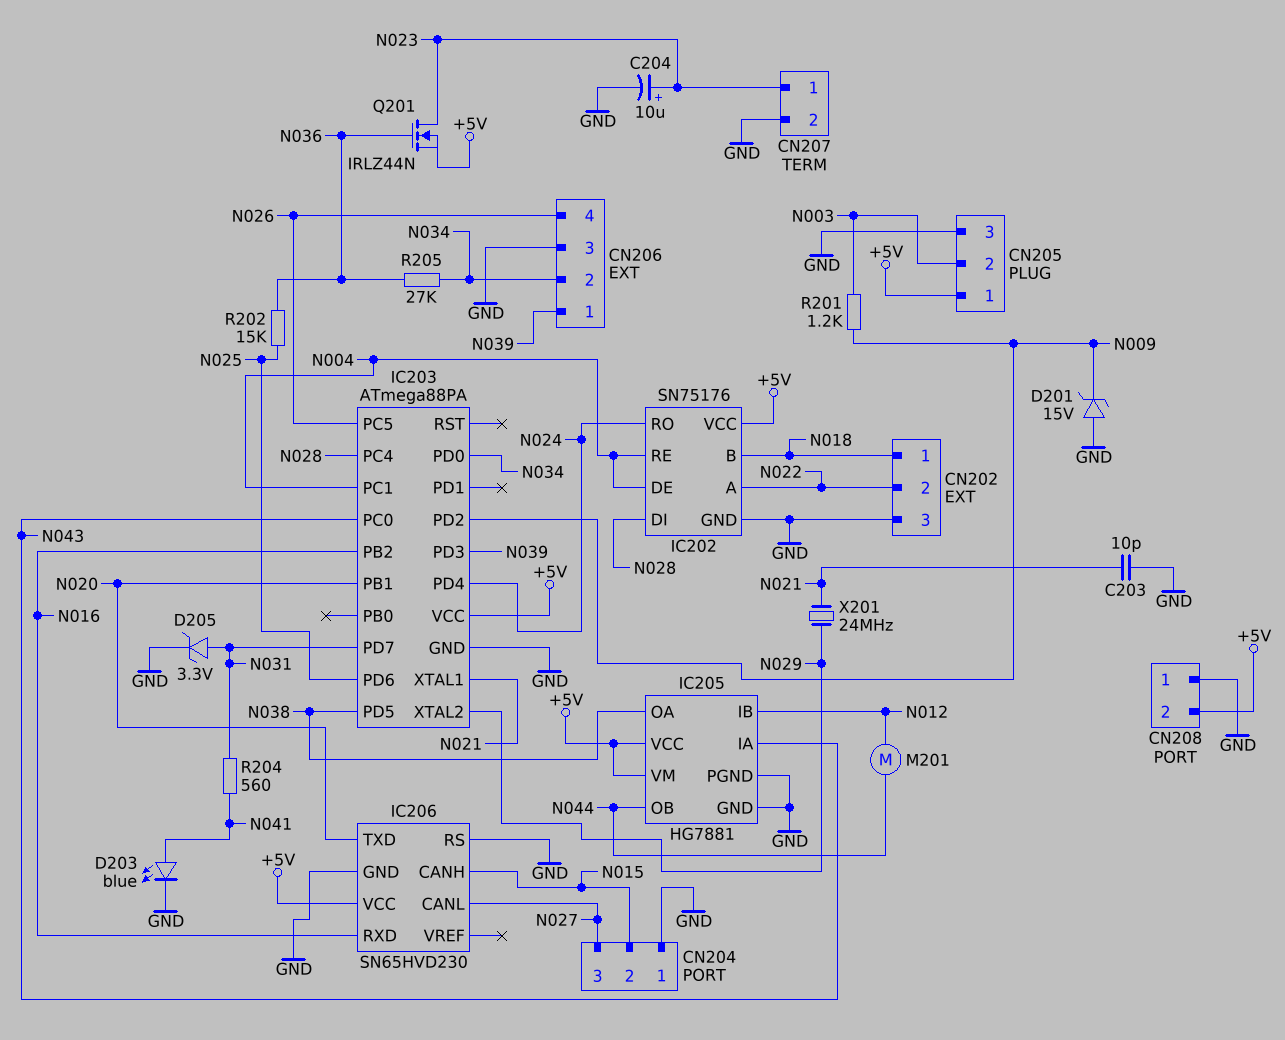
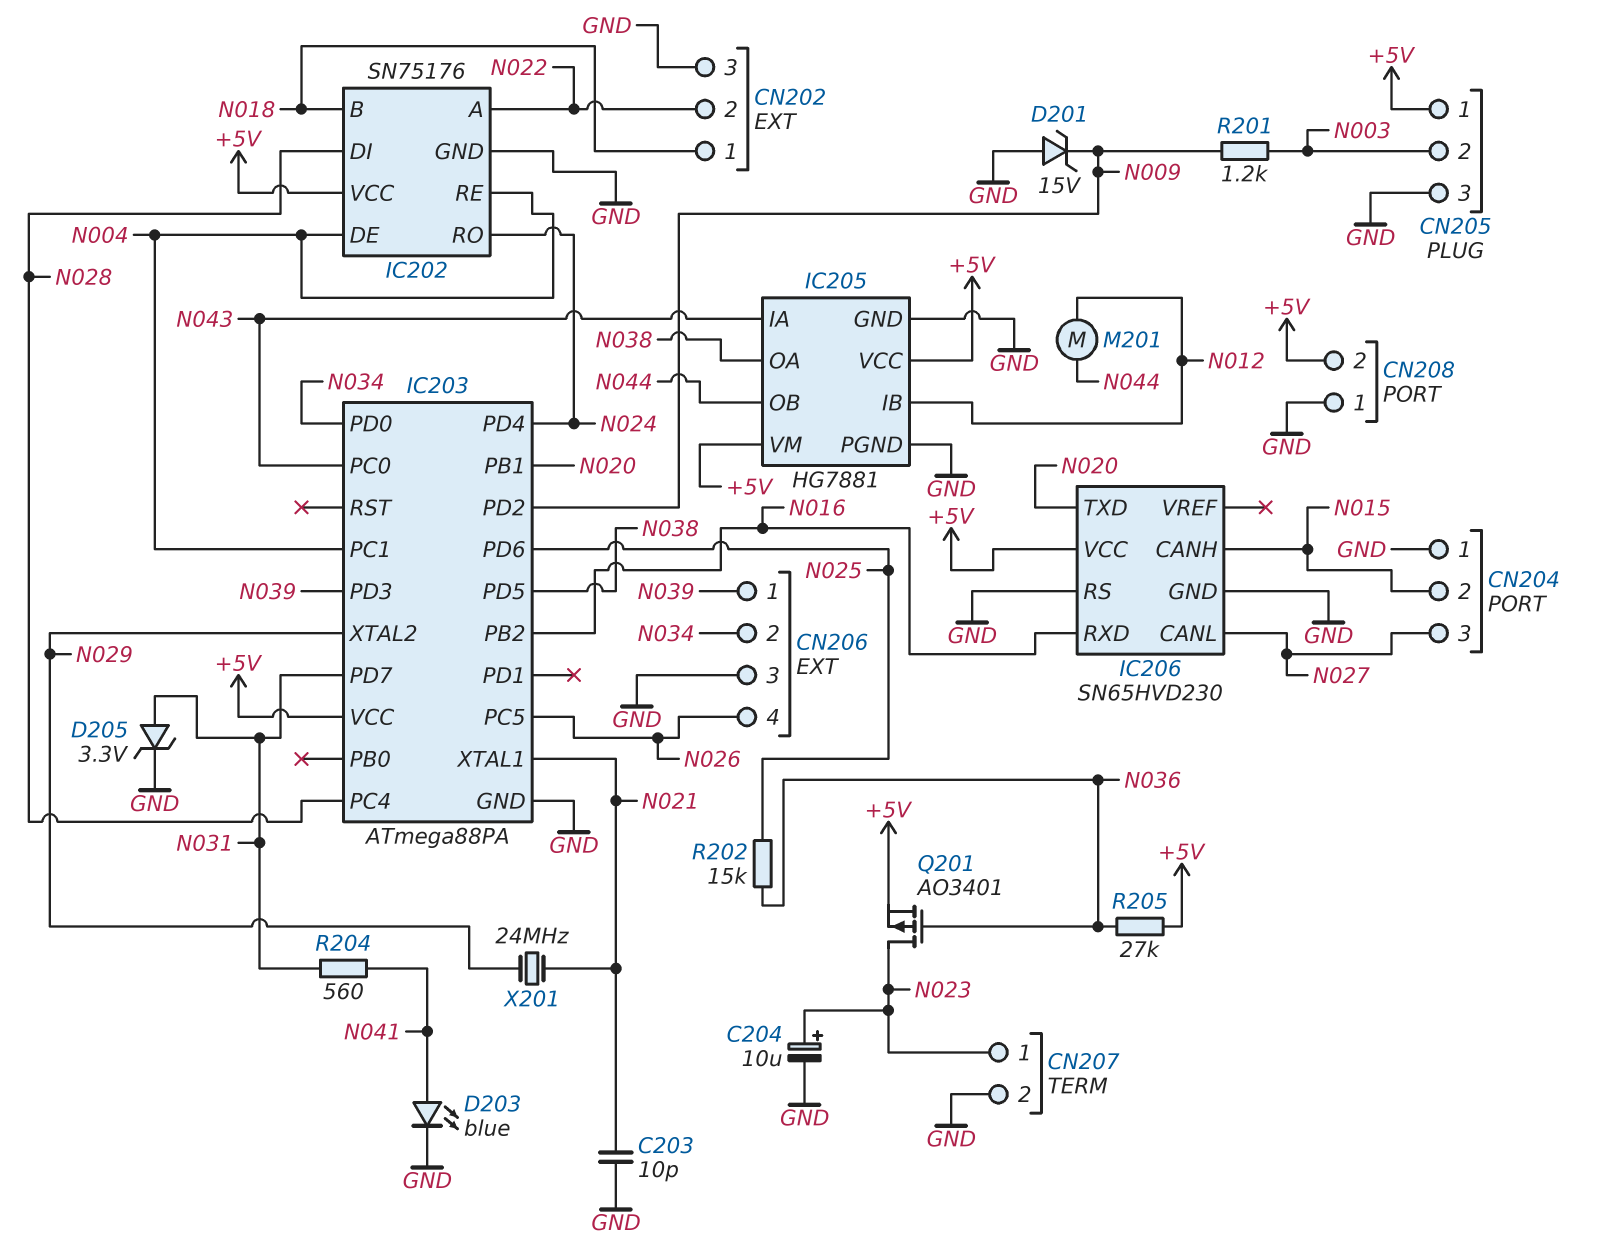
Q201: NMOS IRLZ44N (G N036, D N023, S +5V) -> PMOS AO3401 (G N036, D N023, S +5V)
R205: 27k (N034, N036) -> 27k (+5V, N036)

